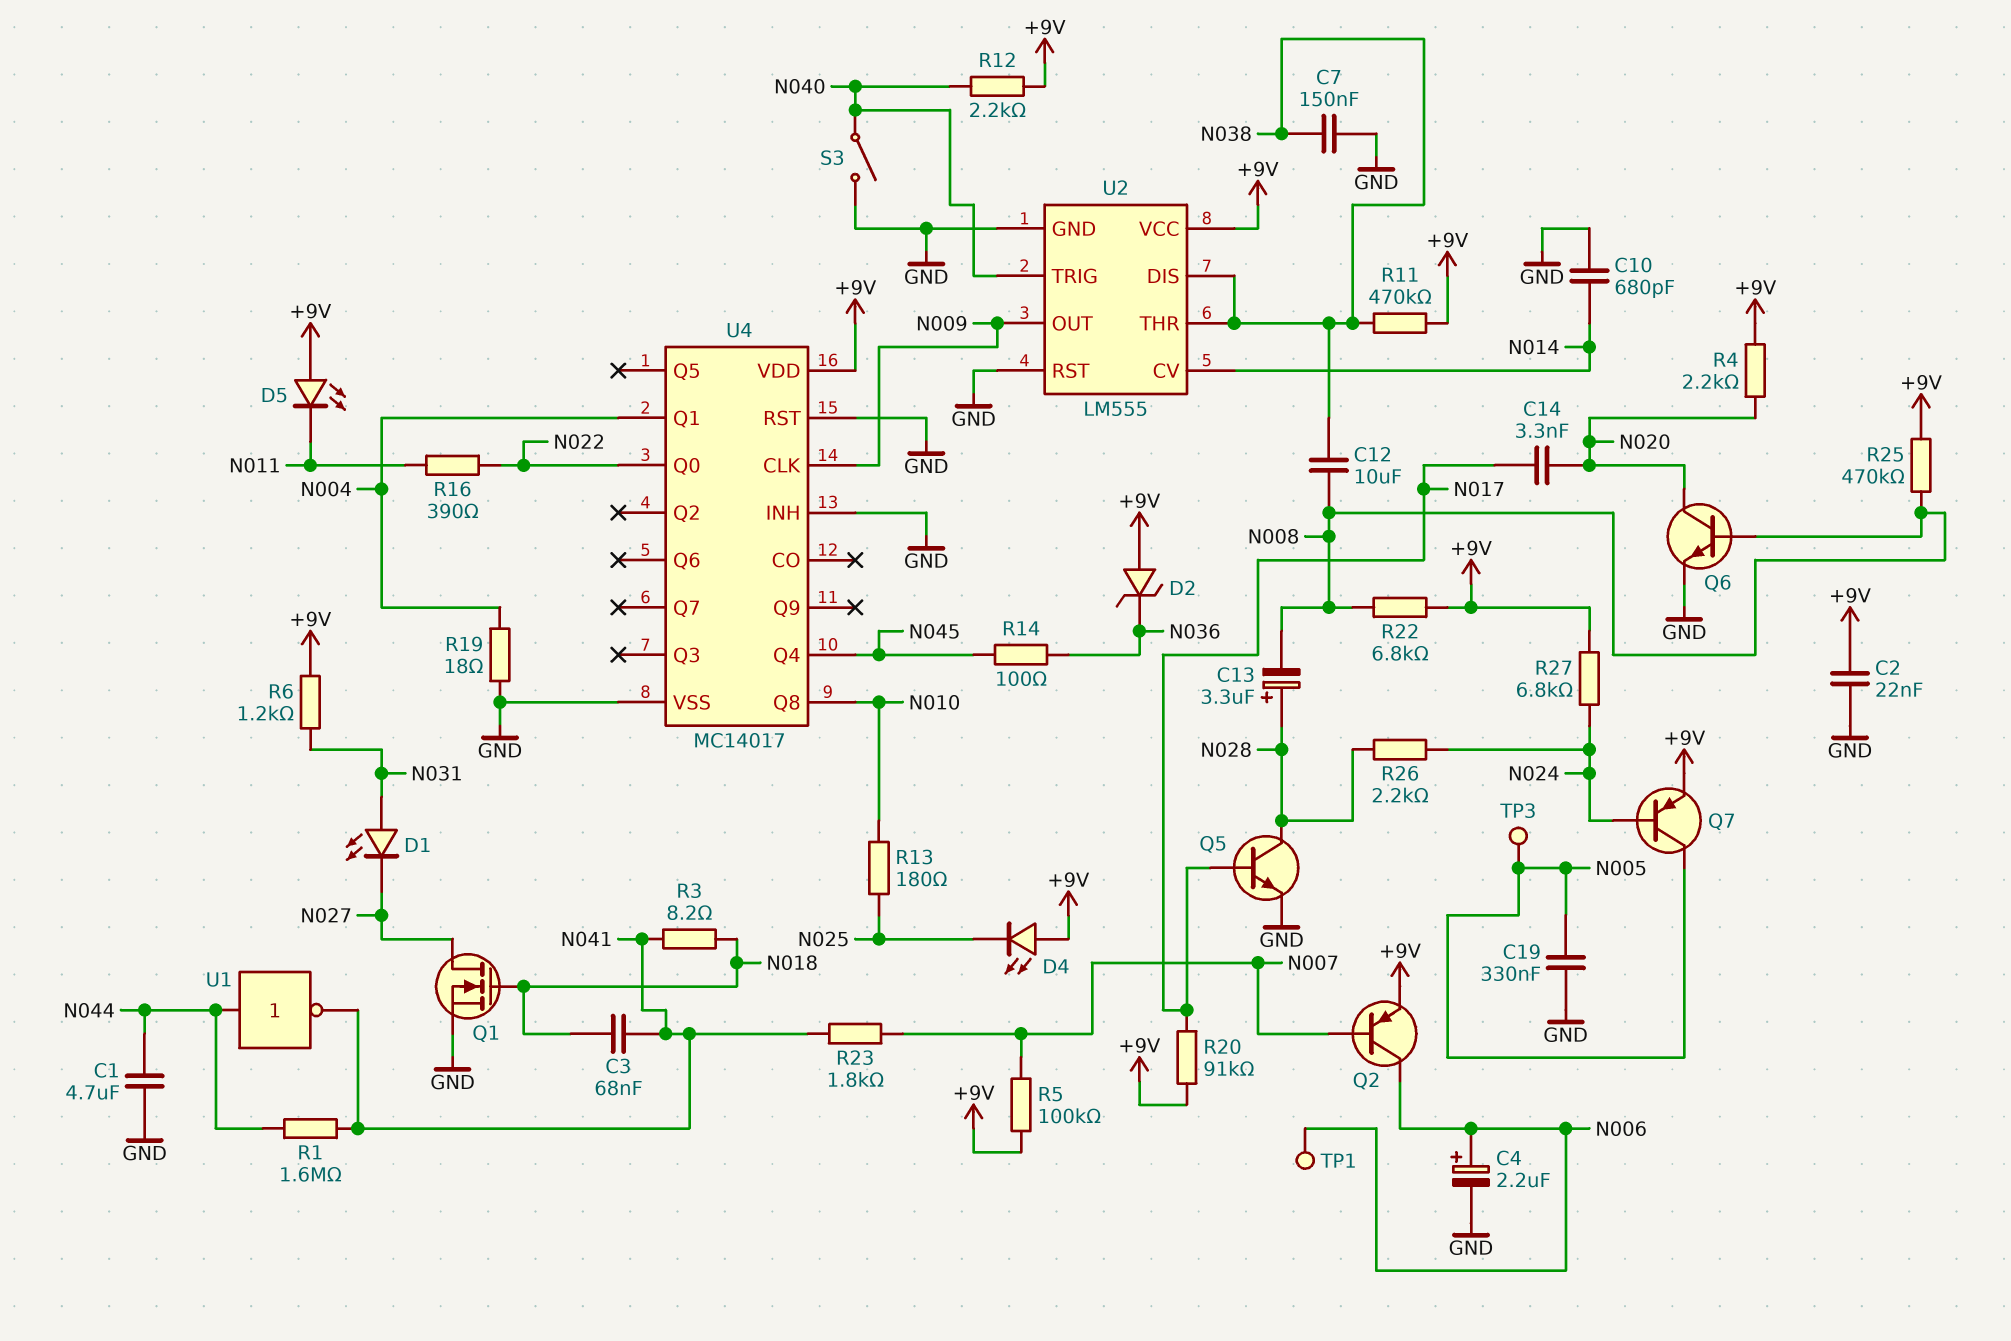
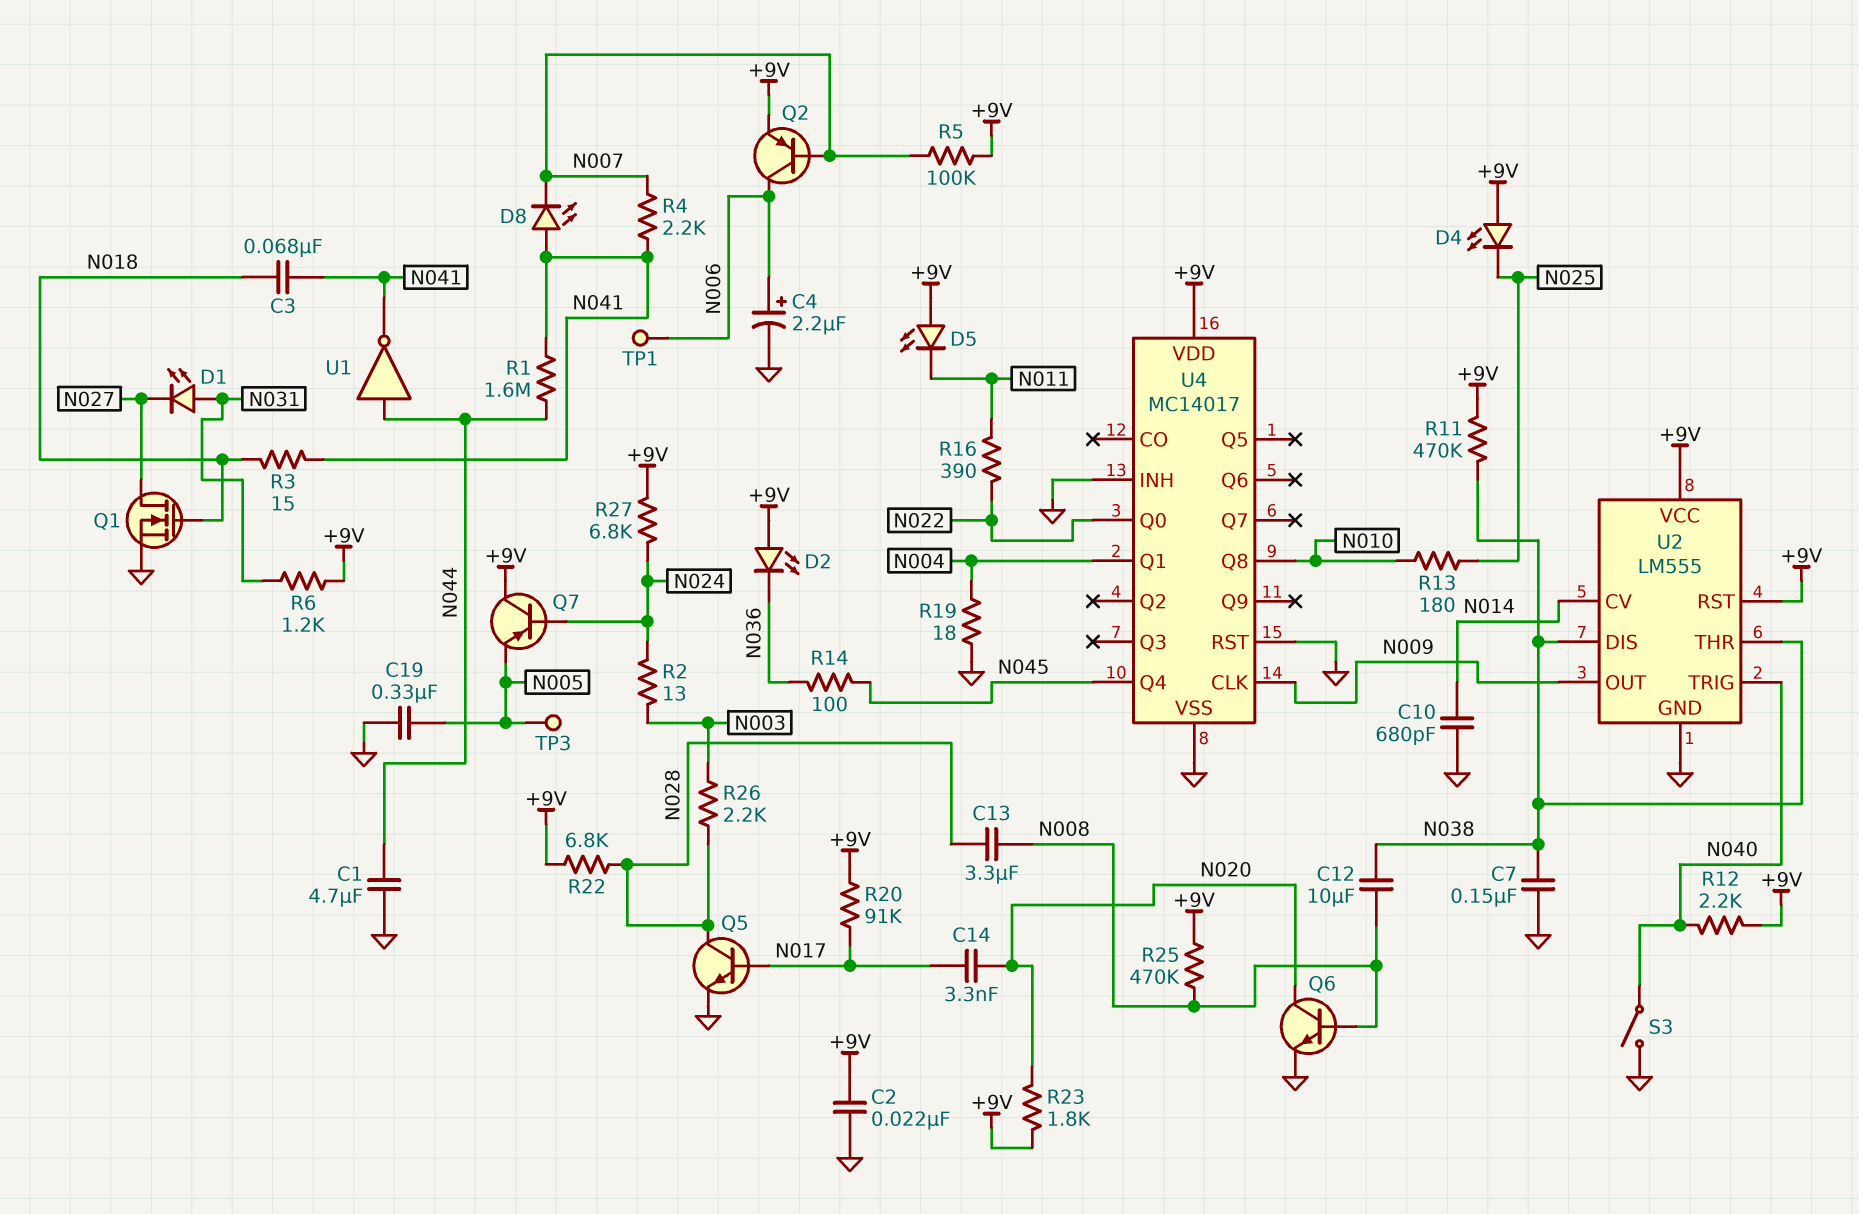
C13: 3.3uF (plus N028, minus N008) -> 3.3uF (N008, N028)
D2: zener (A +9V, K N036) -> LED (A +9V, K N036)
D8: none -> LED (A N041, K N007)
Q7: PNP (B N024, C N005, E +9V) -> PNP (B N024, C +9V, E N005)
R2: none -> 13 (N003, N024)
R3: 8.2 (N018, N041) -> 15 (N018, N041)
R4: 2.2k (+9V, N020) -> 2.2k (N007, N041)
R22: 6.8k (+9V, N008) -> 6.8k (+9V, N028)
R23: 1.8k (N007, N041) -> 1.8k (+9V, N020)
R26: 2.2k (N024, N028) -> 2.2k (N003, N028)
U2 pin RST: GND -> +9V

